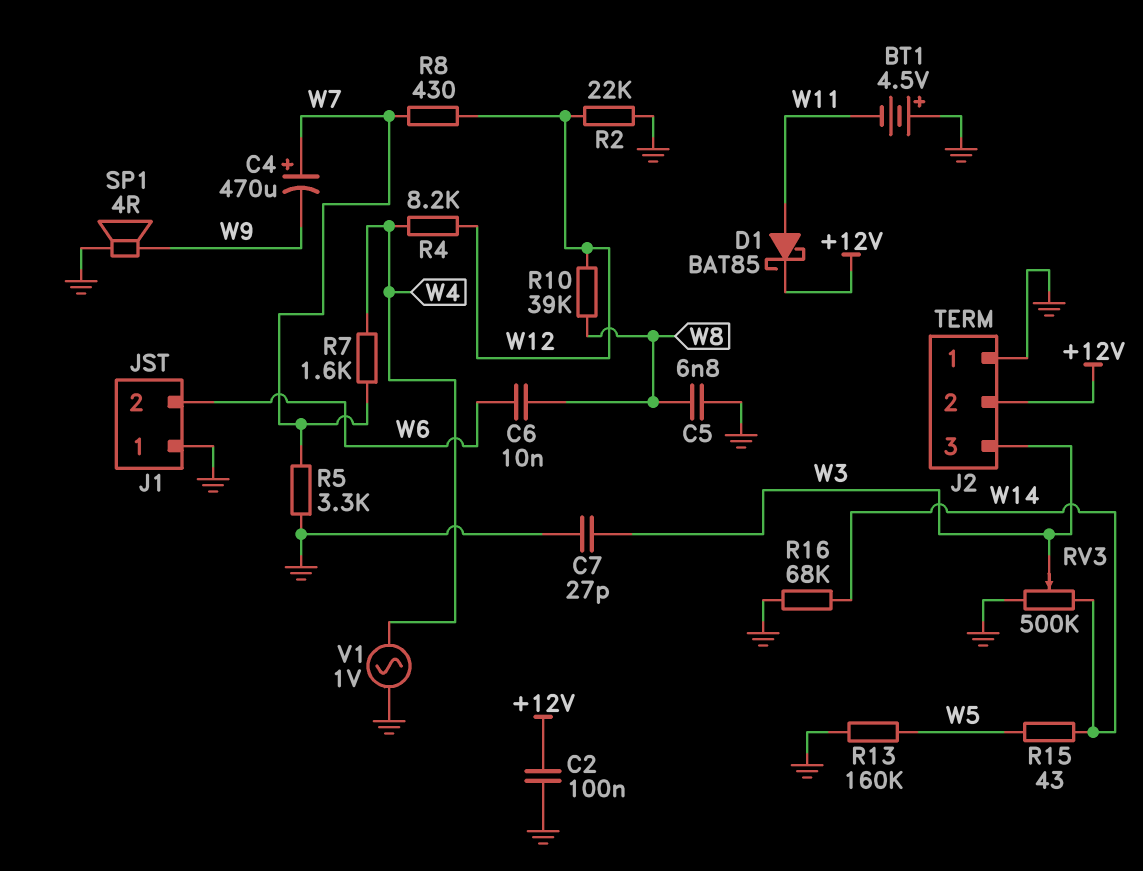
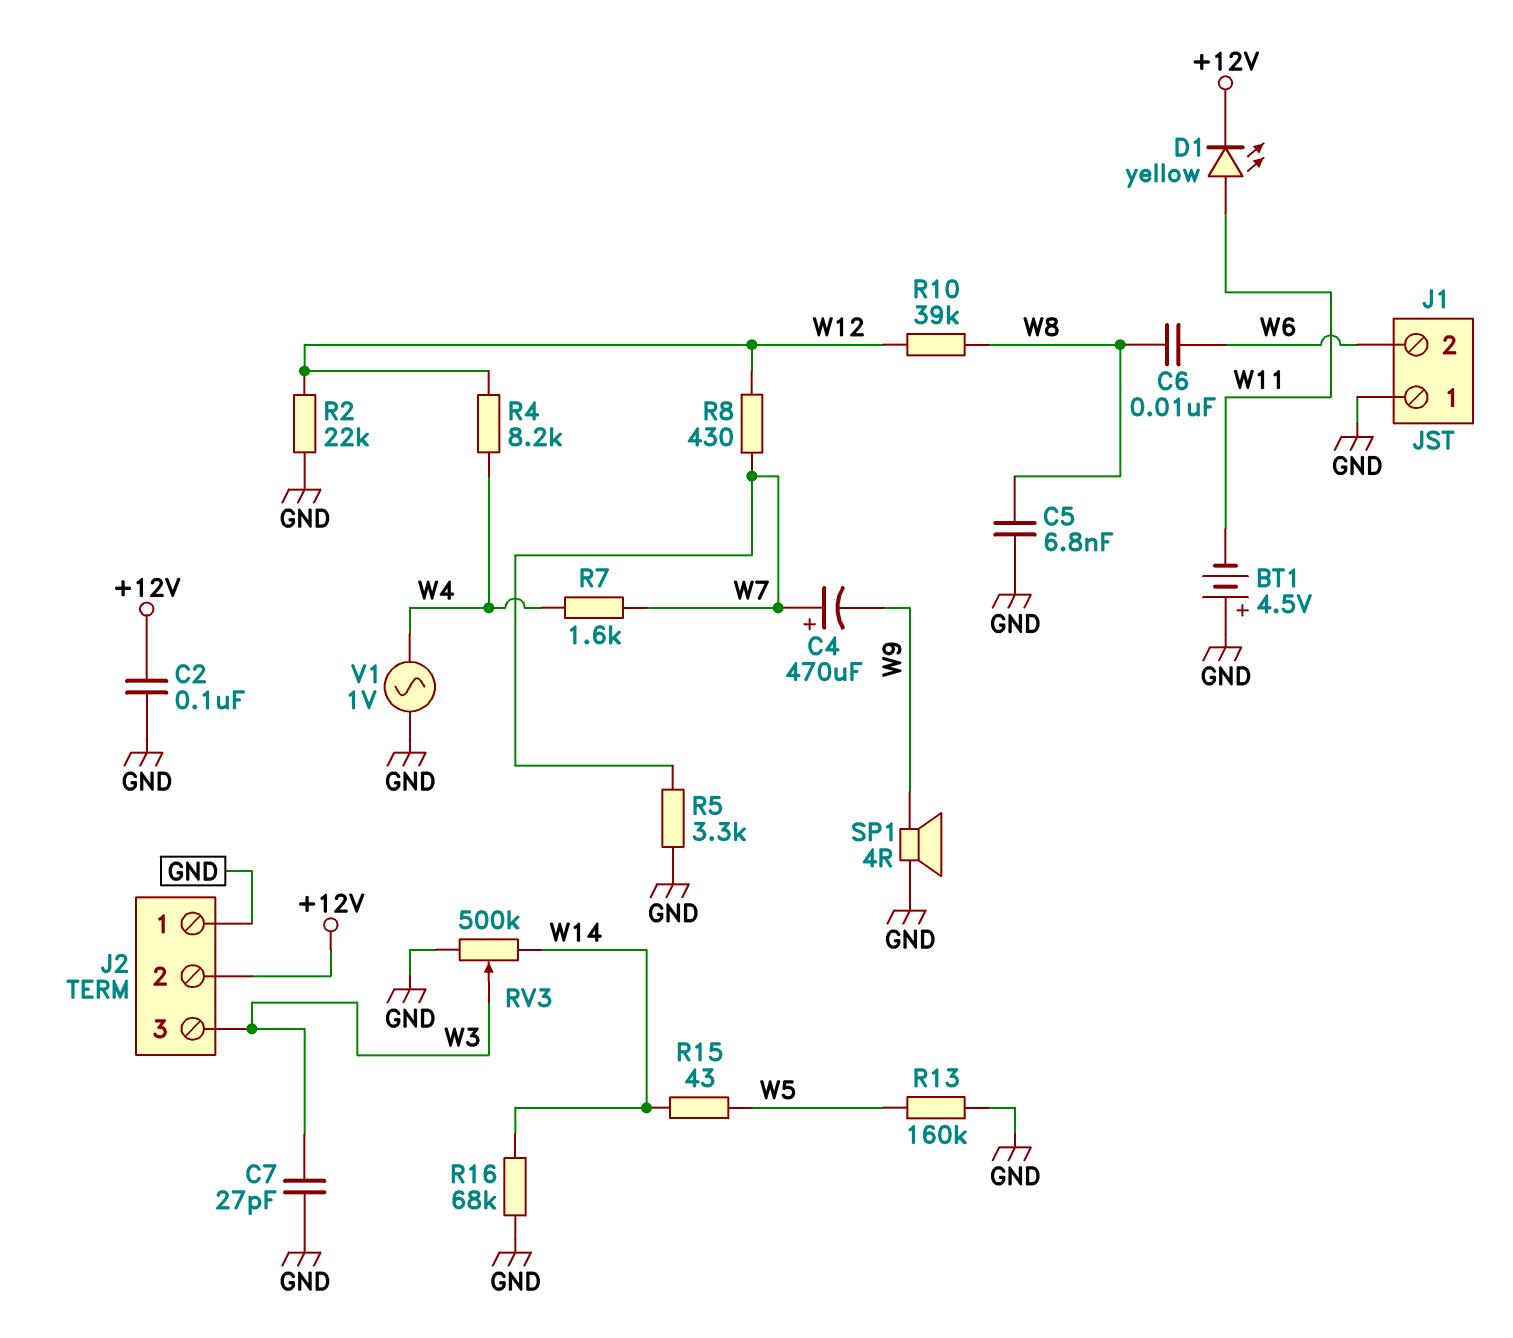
D1: schottky BAT85 (A W11, K +12V) -> LED yellow (A W11, K +12V)

